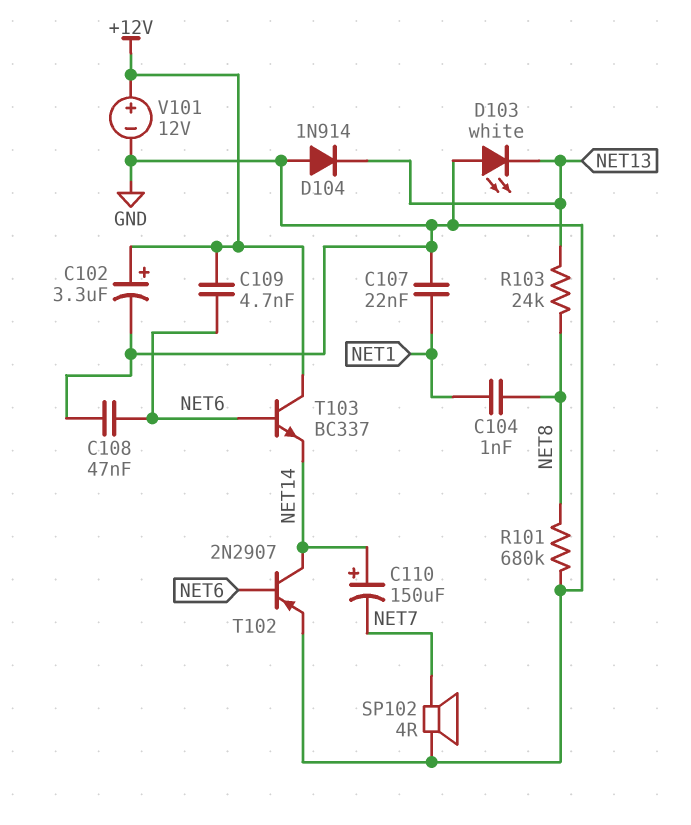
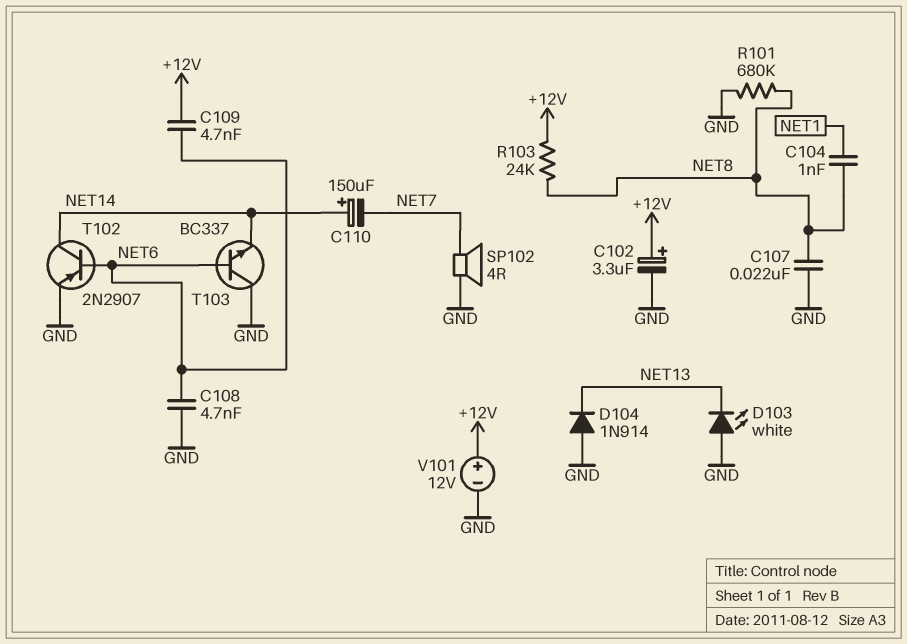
C107: 22nF (GND, NET1) -> 22nF (GND, NET8)
C108: 47nF (GND, NET6) -> 4.7nF (GND, NET6)
R103: 24k (NET8, NET13) -> 24k (+12V, NET8)
T103: NPN BC337 (B NET6, C +12V, E NET14) -> NPN BC337 (B NET6, C GND, E NET14)

